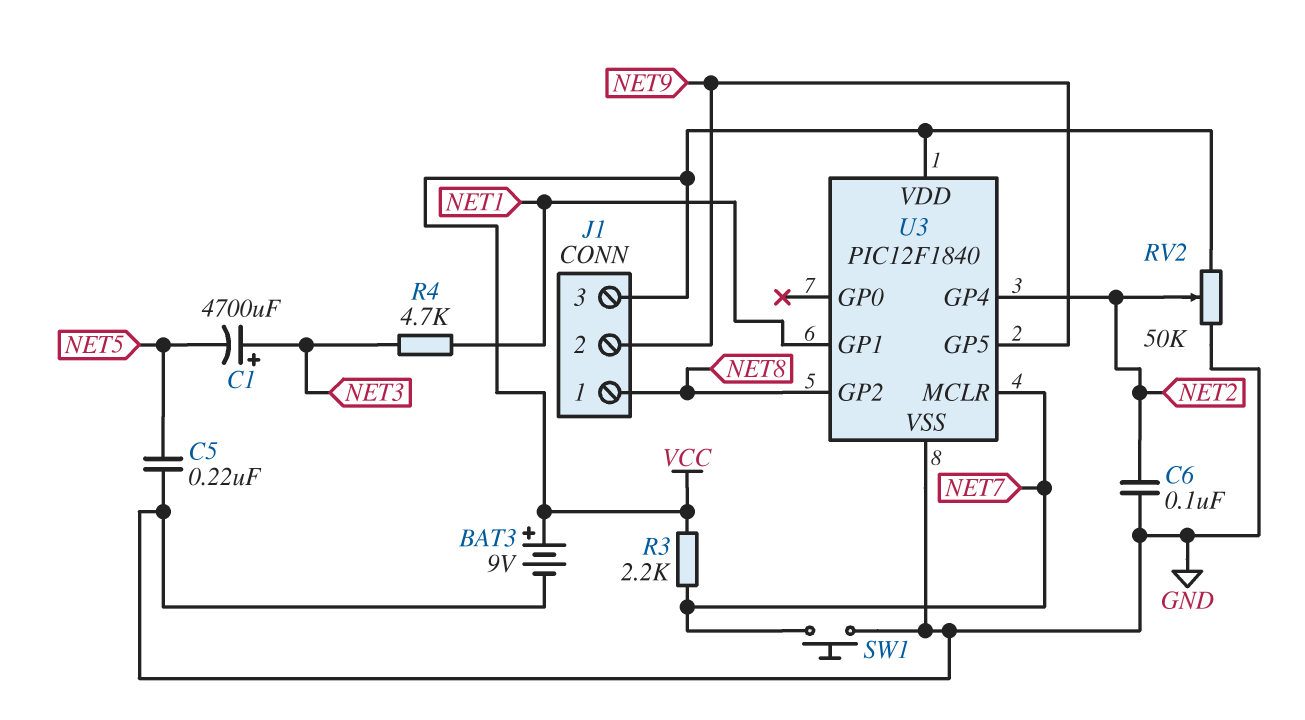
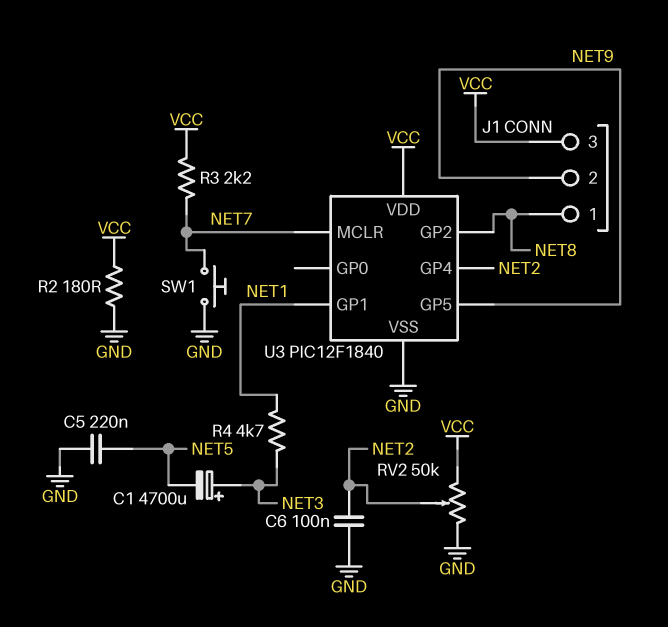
BAT3: 9V (plus VCC, minus GND) -> none
R2: none -> 180 (GND, VCC)

